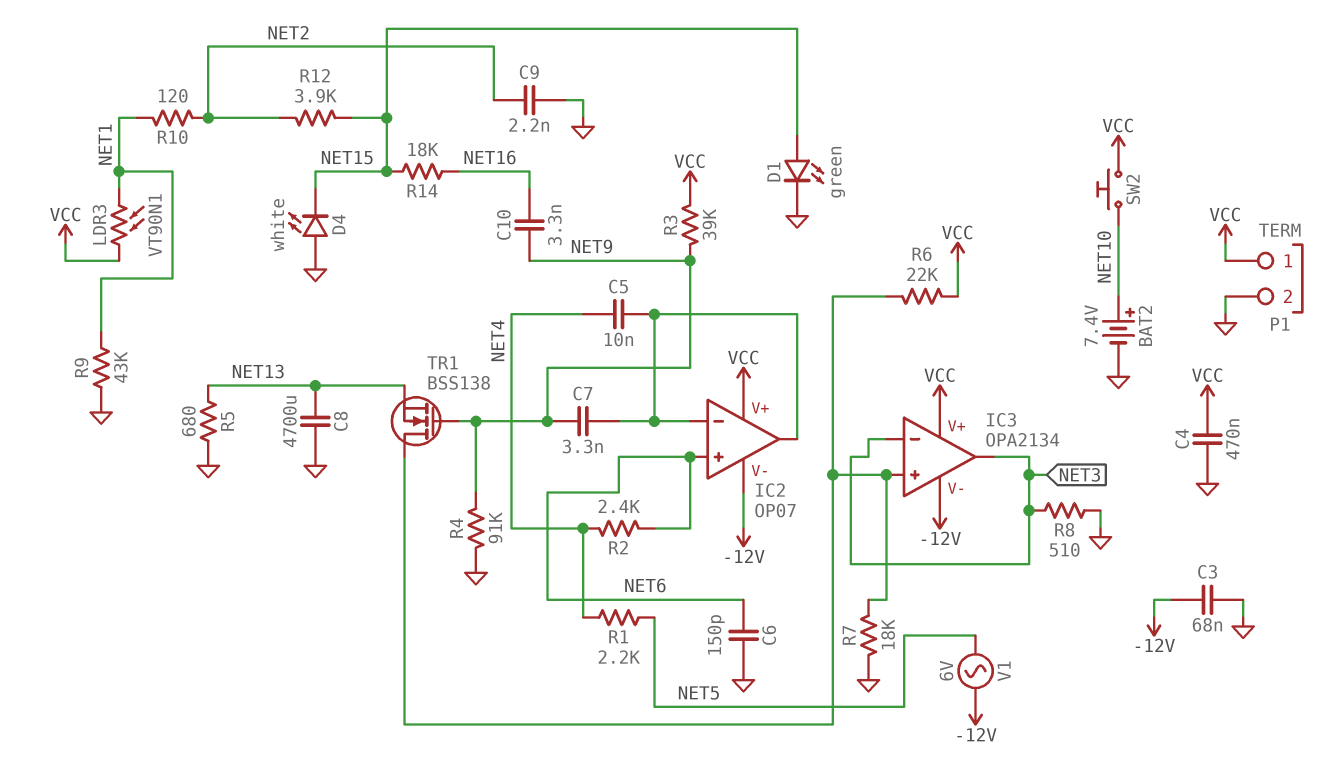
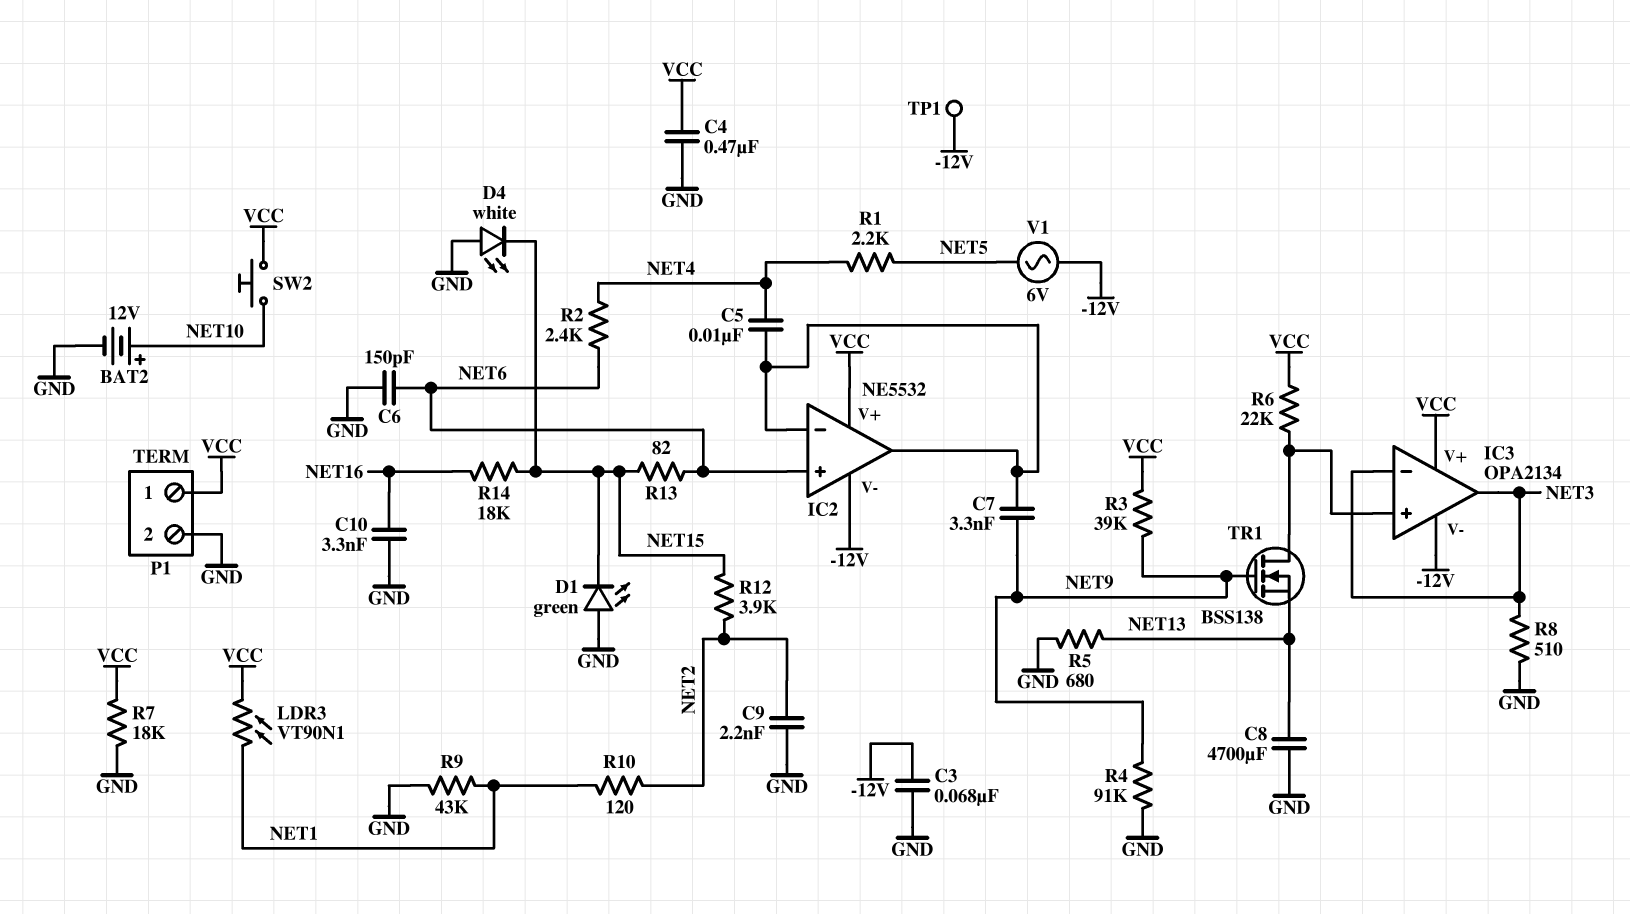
BAT2: 7.4V (plus NET10, minus GND) -> 12V (plus NET10, minus GND)
C10: 3.3nF (NET9, NET16) -> 3.3nF (GND, NET16)
D1: LED green (A NET15, K GND) -> LED green (A GND, K NET15)
IC2: OP07 -> NE5532
R7: 18k (GND, IC3/in+) -> 18k (GND, VCC)
R13: none -> 82 (NET6, NET15)
TP1: none -> test point (-12V)

